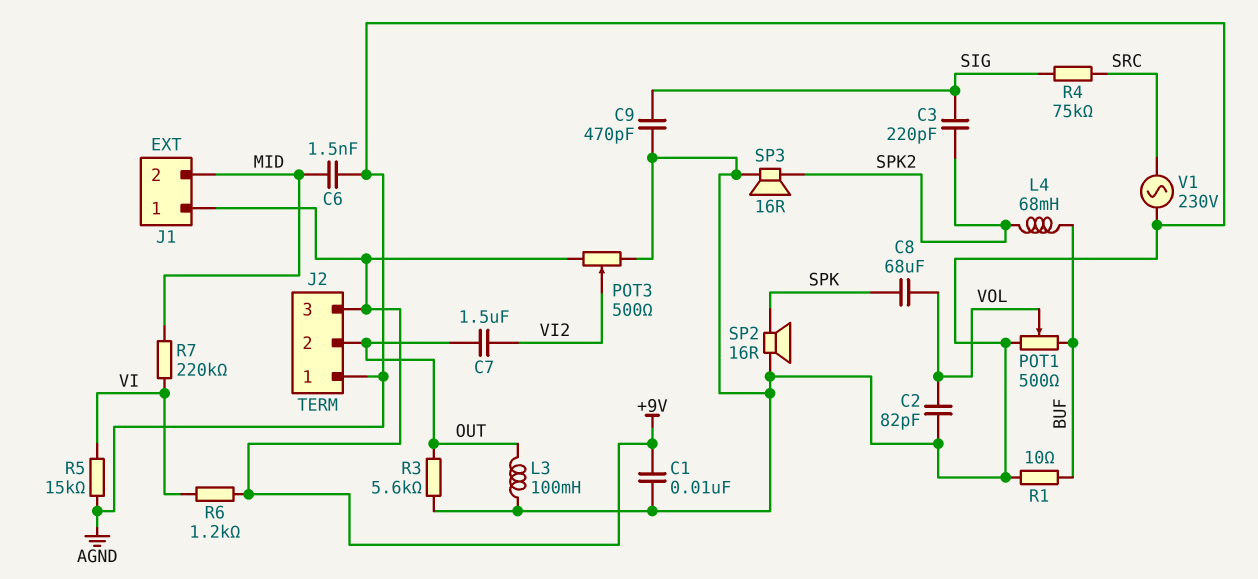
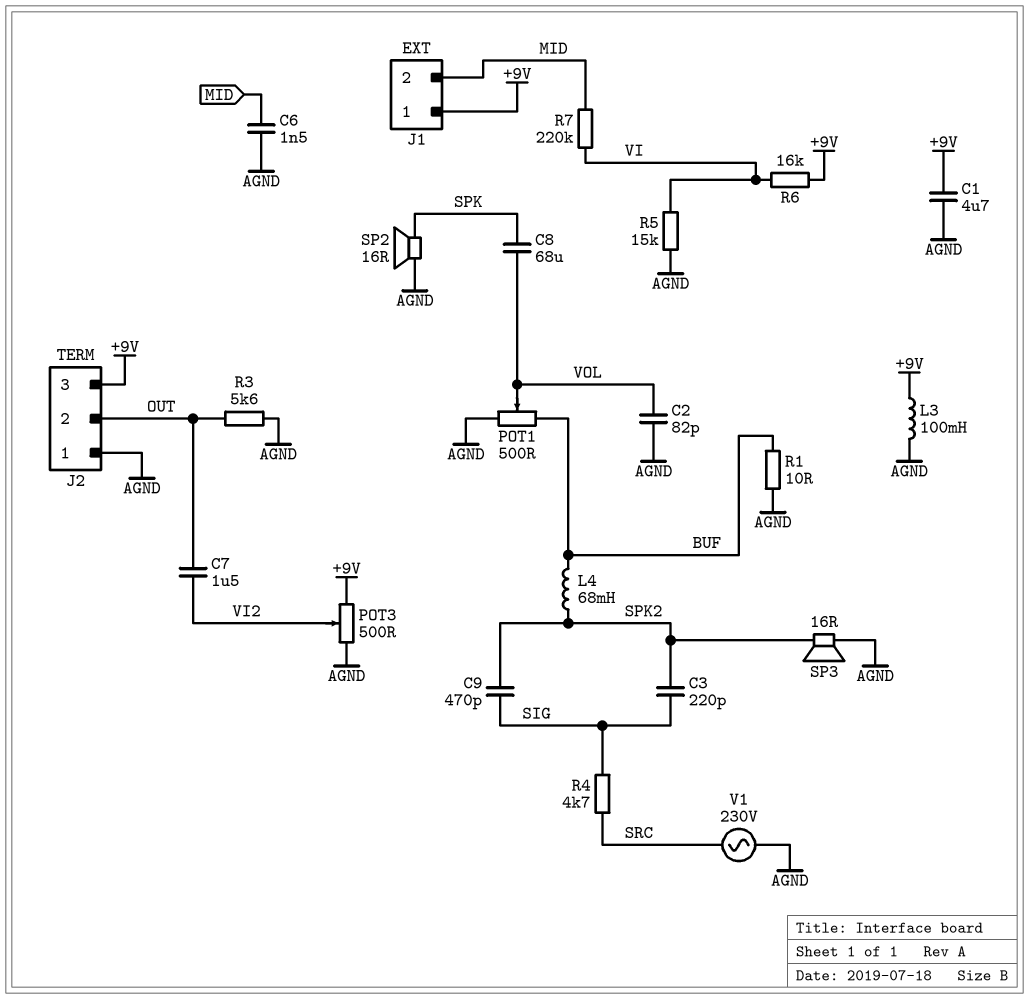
C1: 10nF (+9V, AGND) -> 4.7uF (+9V, AGND)
C9: 470pF (AGND, SIG) -> 470pF (SIG, SPK2)
L3: 100mH (AGND, OUT) -> 100mH (+9V, AGND)
R4: 75k (SIG, SRC) -> 4.7k (SIG, SRC)
R6: 1.2k (+9V, VI) -> 16k (+9V, VI)

